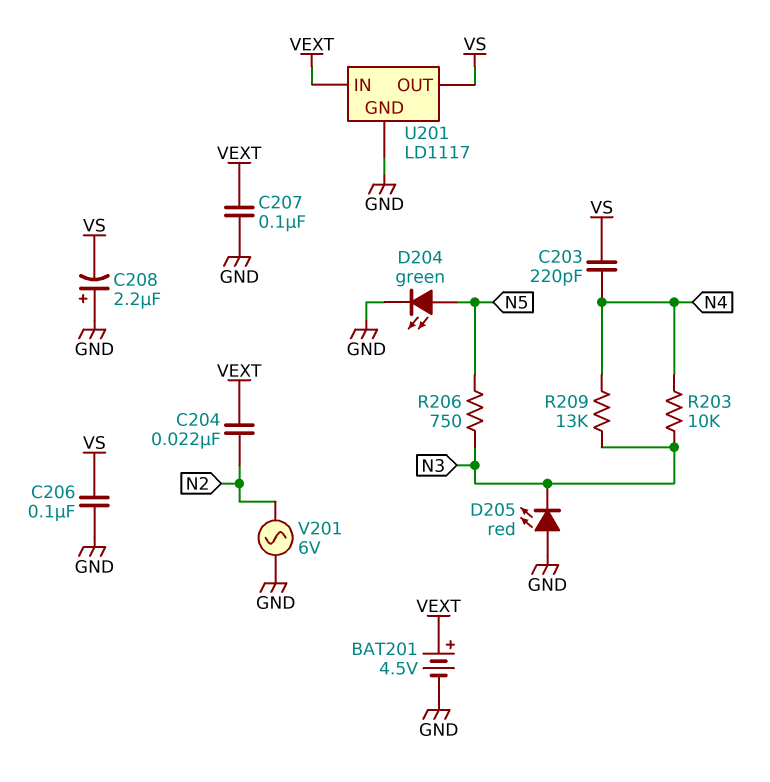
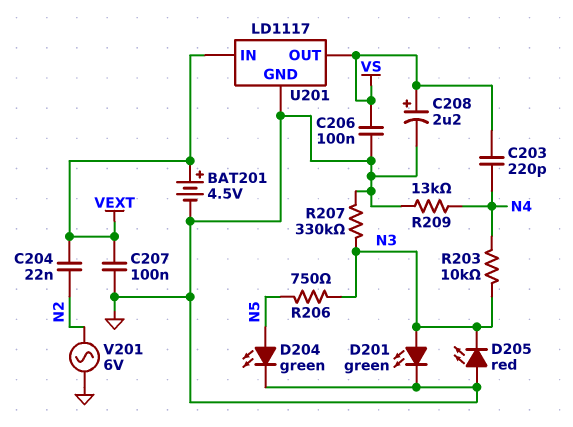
C208: 2.2uF (plus GND, minus VS) -> 2.2uF (plus VS, minus GND)
D201: none -> LED green (A N3, K GND)
R207: none -> 330k (GND, N3)
R209: 13k (N3, N4) -> 13k (GND, N4)

